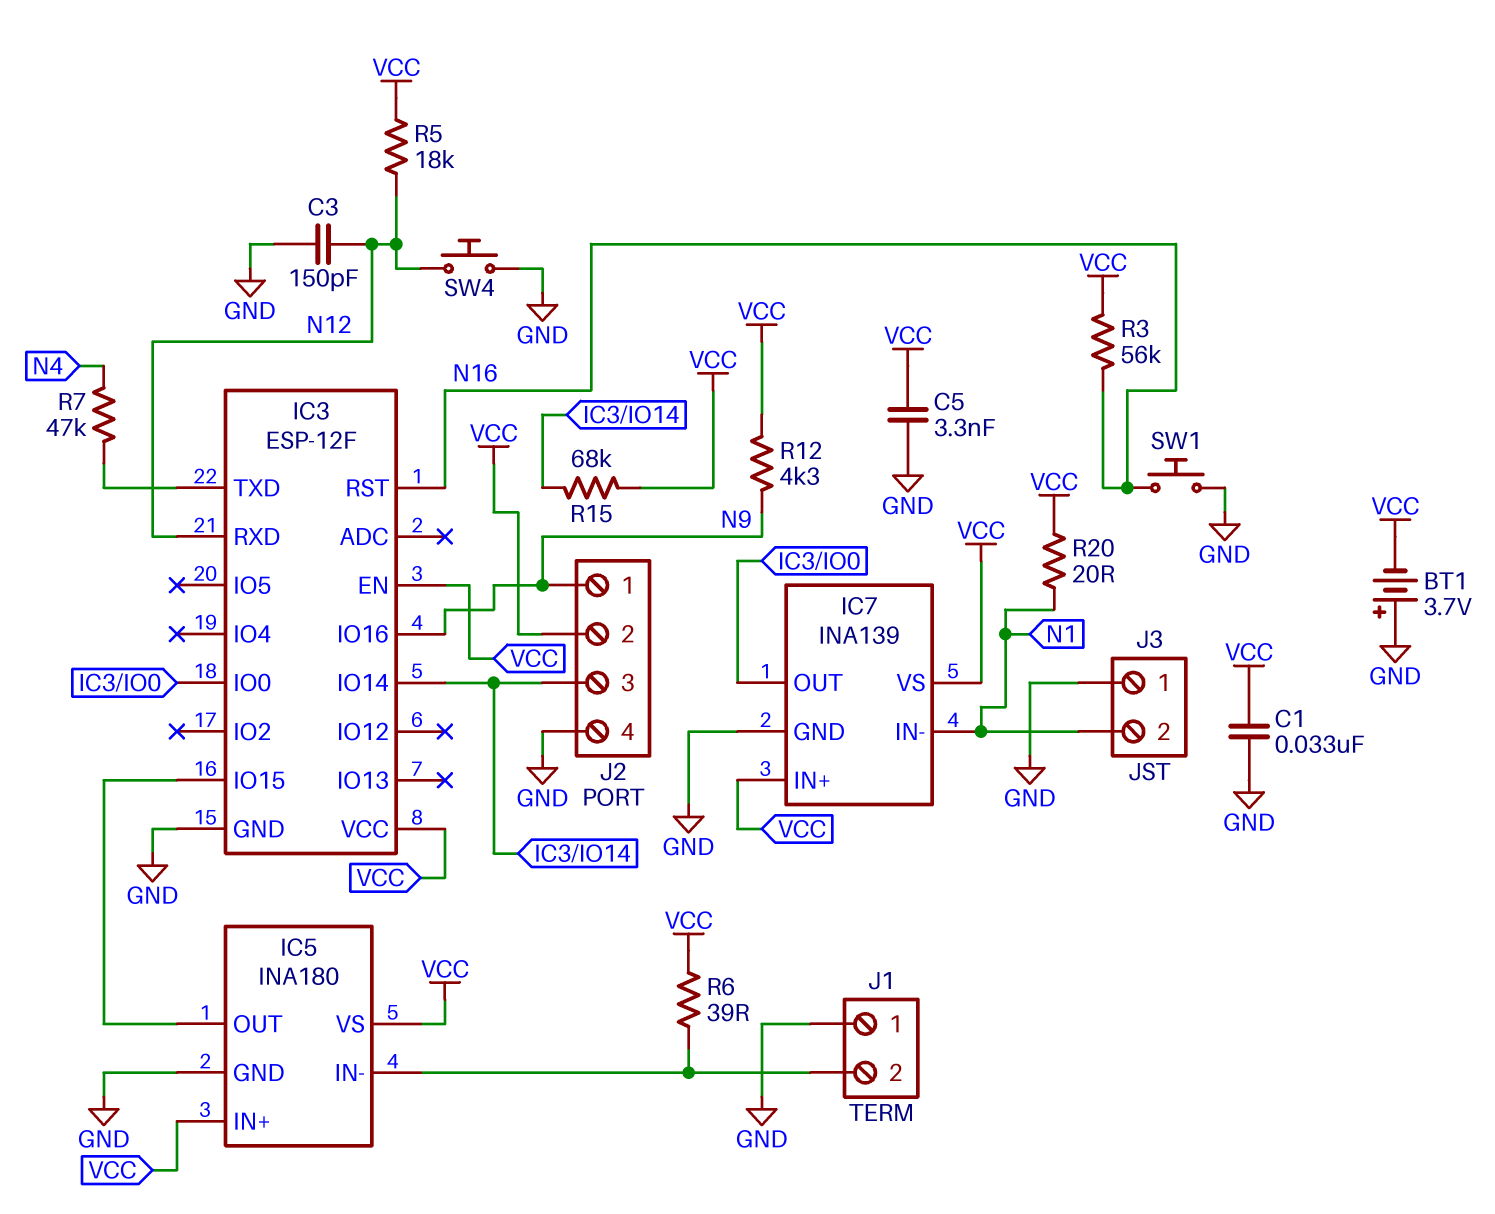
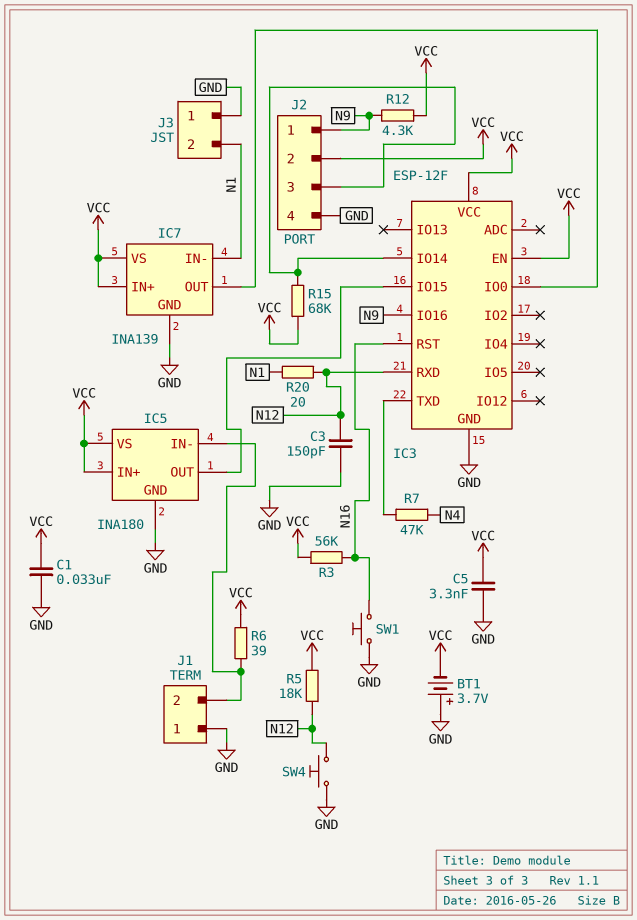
R20: 20 (N1, VCC) -> 20 (N1, N12)

